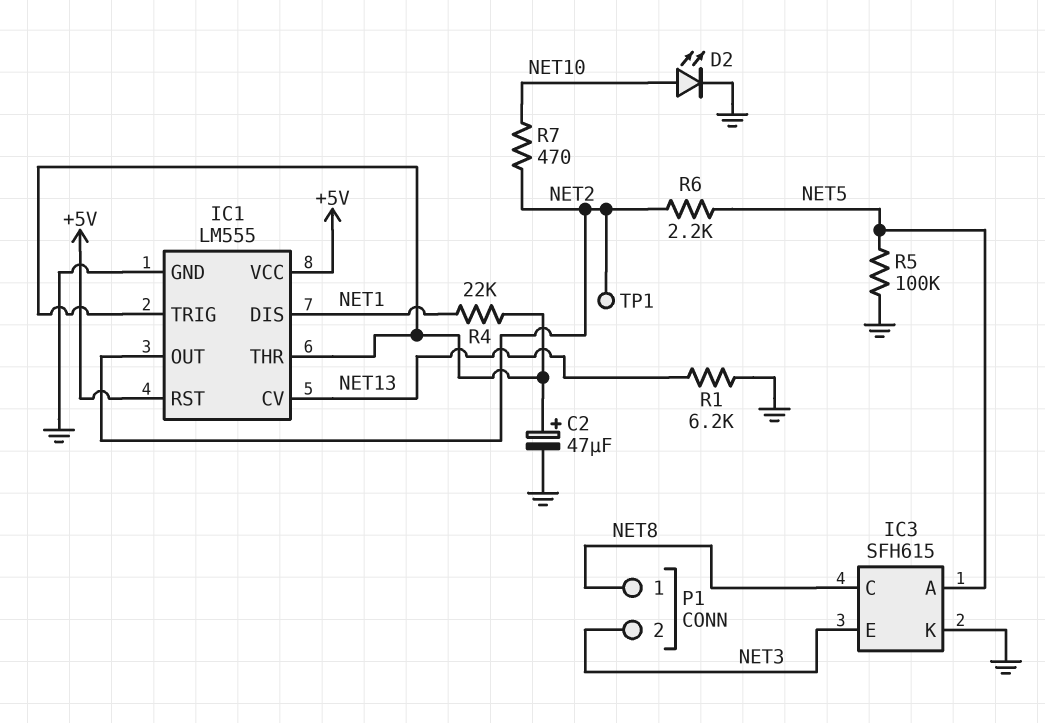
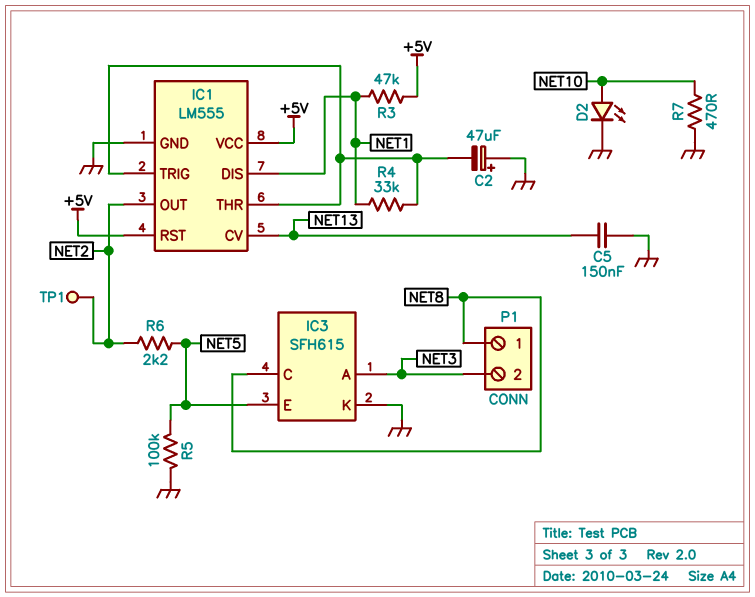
C2: 47uF (plus IC1/THR, minus GND) -> 47uF (plus GND, minus IC1/THR)
C5: none -> 150nF (GND, NET13)
IC3 pin A: NET5 -> NET3
IC3 pin E: NET3 -> NET5
R1: 6.2k (GND, NET13) -> none
R3: none -> 47k (+5V, NET1)
R4: 22k (IC1/THR, NET1) -> 33k (IC1/THR, NET1)
R7: 470 (NET2, NET10) -> 470 (GND, NET10)

